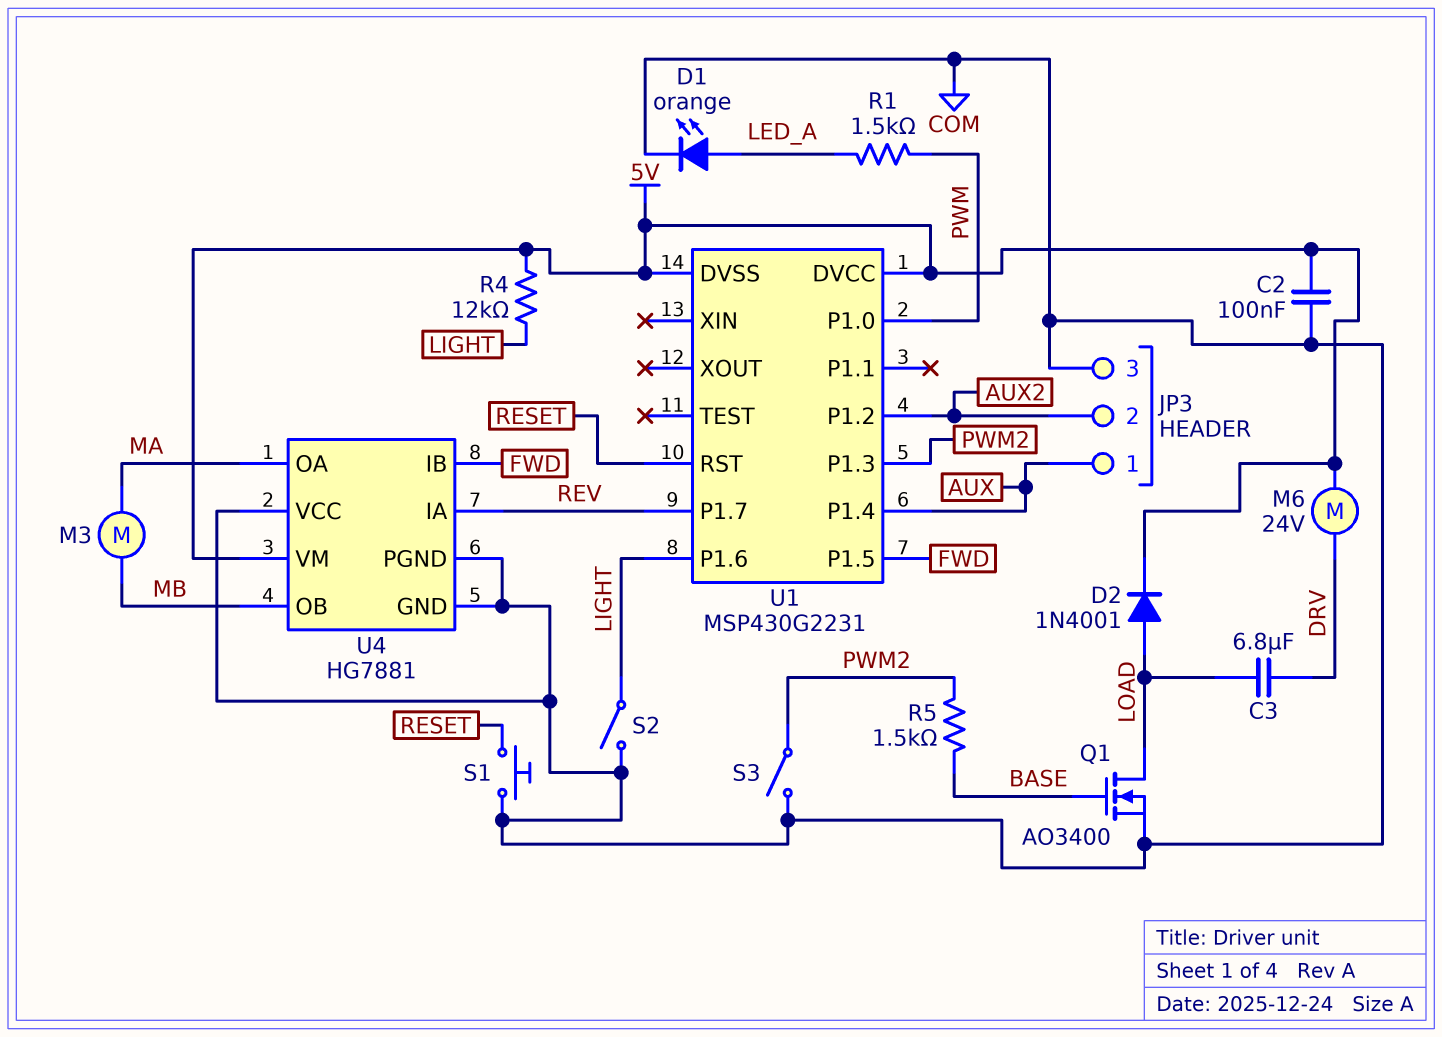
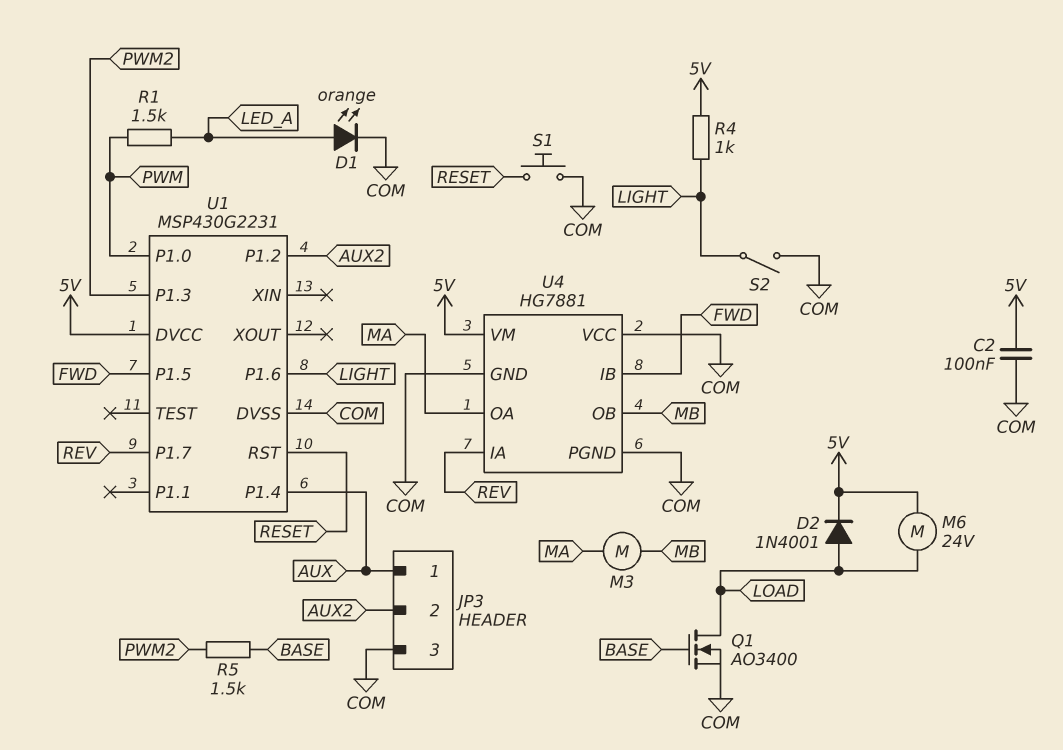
C3: 6.8uF (DRV, LOAD) -> none
M6: motor 24V (5V, DRV) -> motor 24V (5V, LOAD)
R4: 12k (5V, LIGHT) -> 1k (5V, LIGHT)
S3: switch (COM, PWM2) -> none
U1 pin DVSS: 5V -> COM

